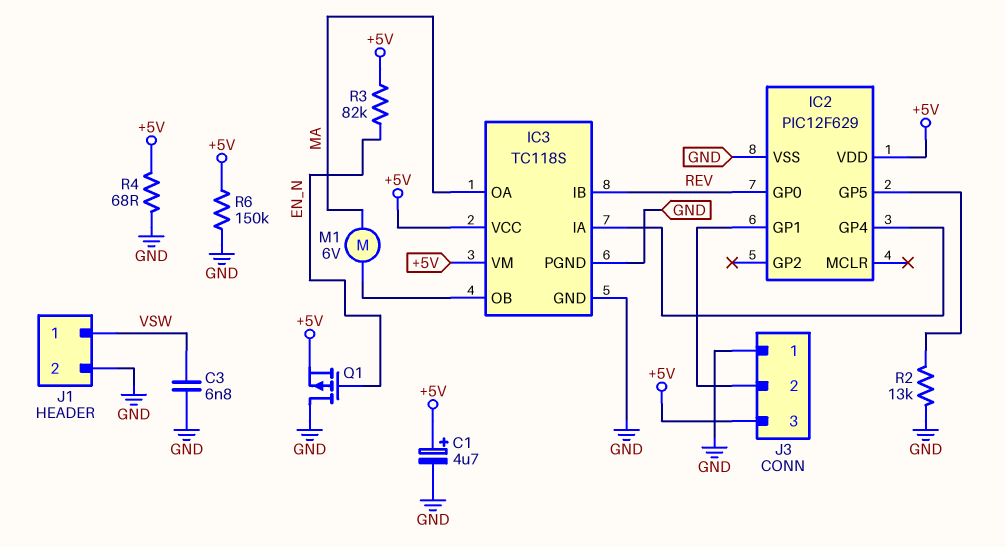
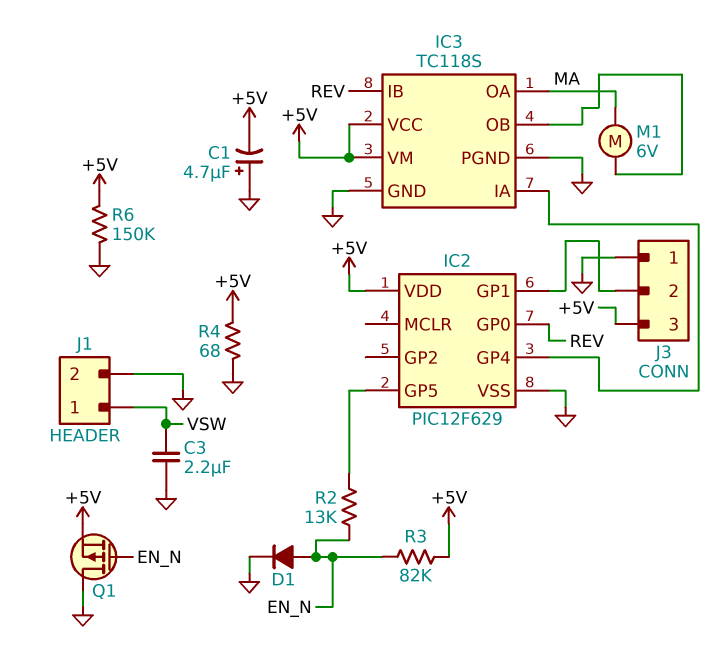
C1: 4.7uF (plus +5V, minus GND) -> 4.7uF (plus GND, minus +5V)
C3: 6.8nF (GND, VSW) -> 2.2uF (GND, VSW)
D1: none -> diode (A EN_N, K GND)
R2: 13k (GND, IC2/GP5) -> 13k (EN_N, IC2/GP5)

